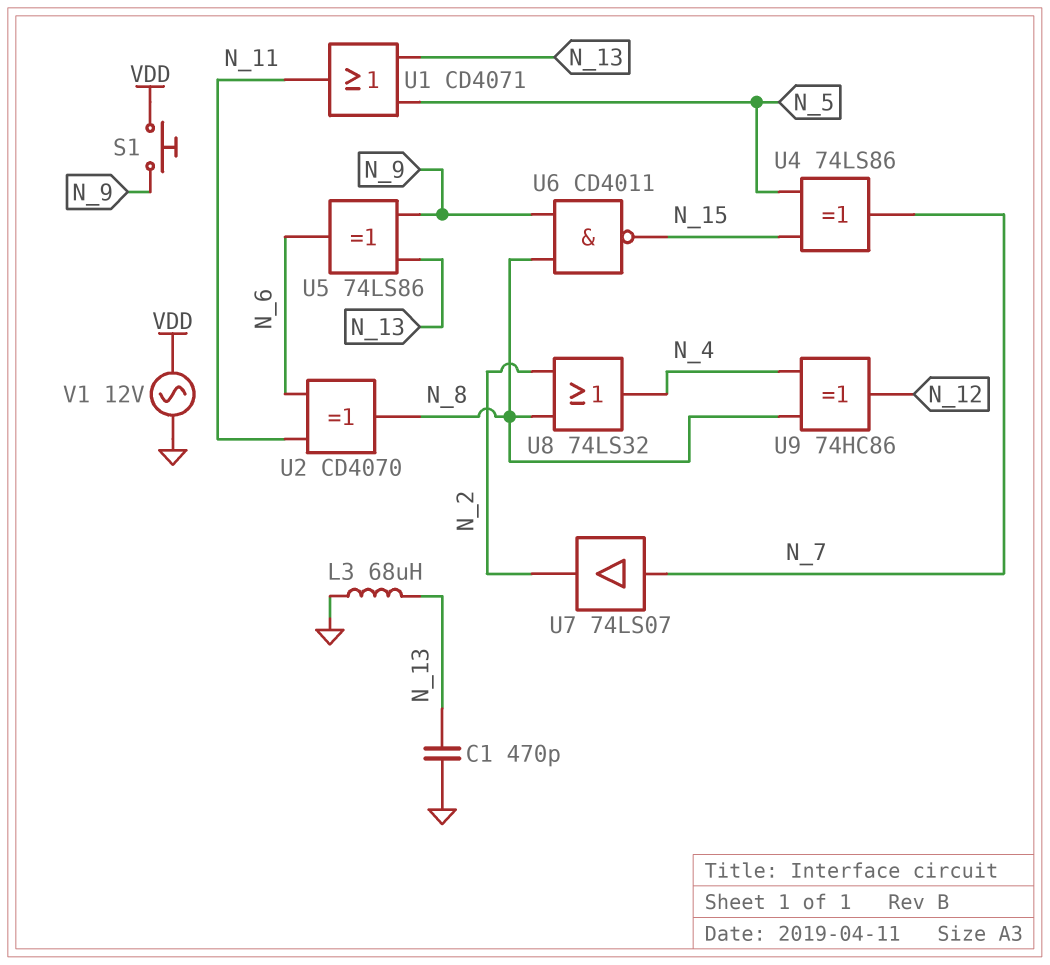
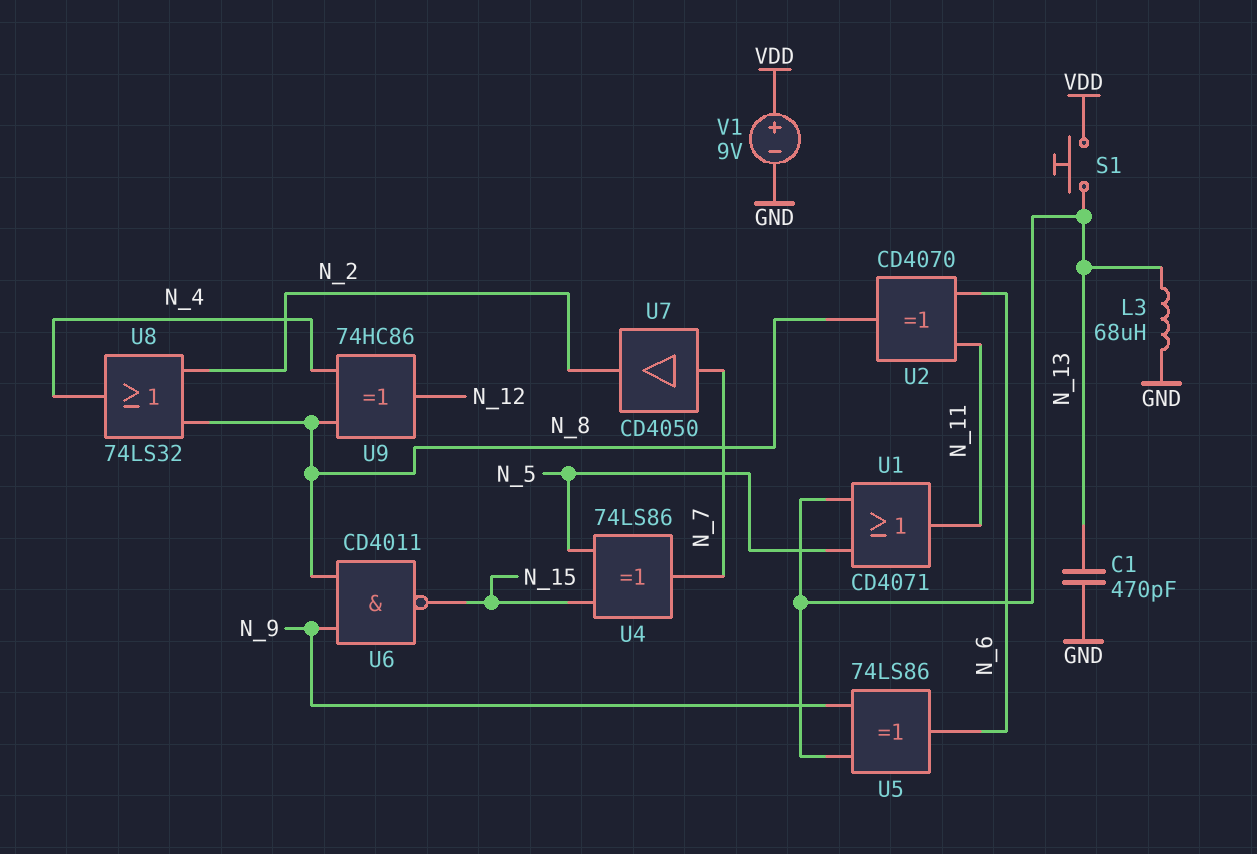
S1: button (N_9, VDD) -> button (N_13, VDD)
U7: buffer 74LS07 (in N_7, out N_2) -> buffer CD4050 (in N_7, out N_2)
V1: AC 12V (GND, VDD) -> 9V (plus VDD, minus GND)

